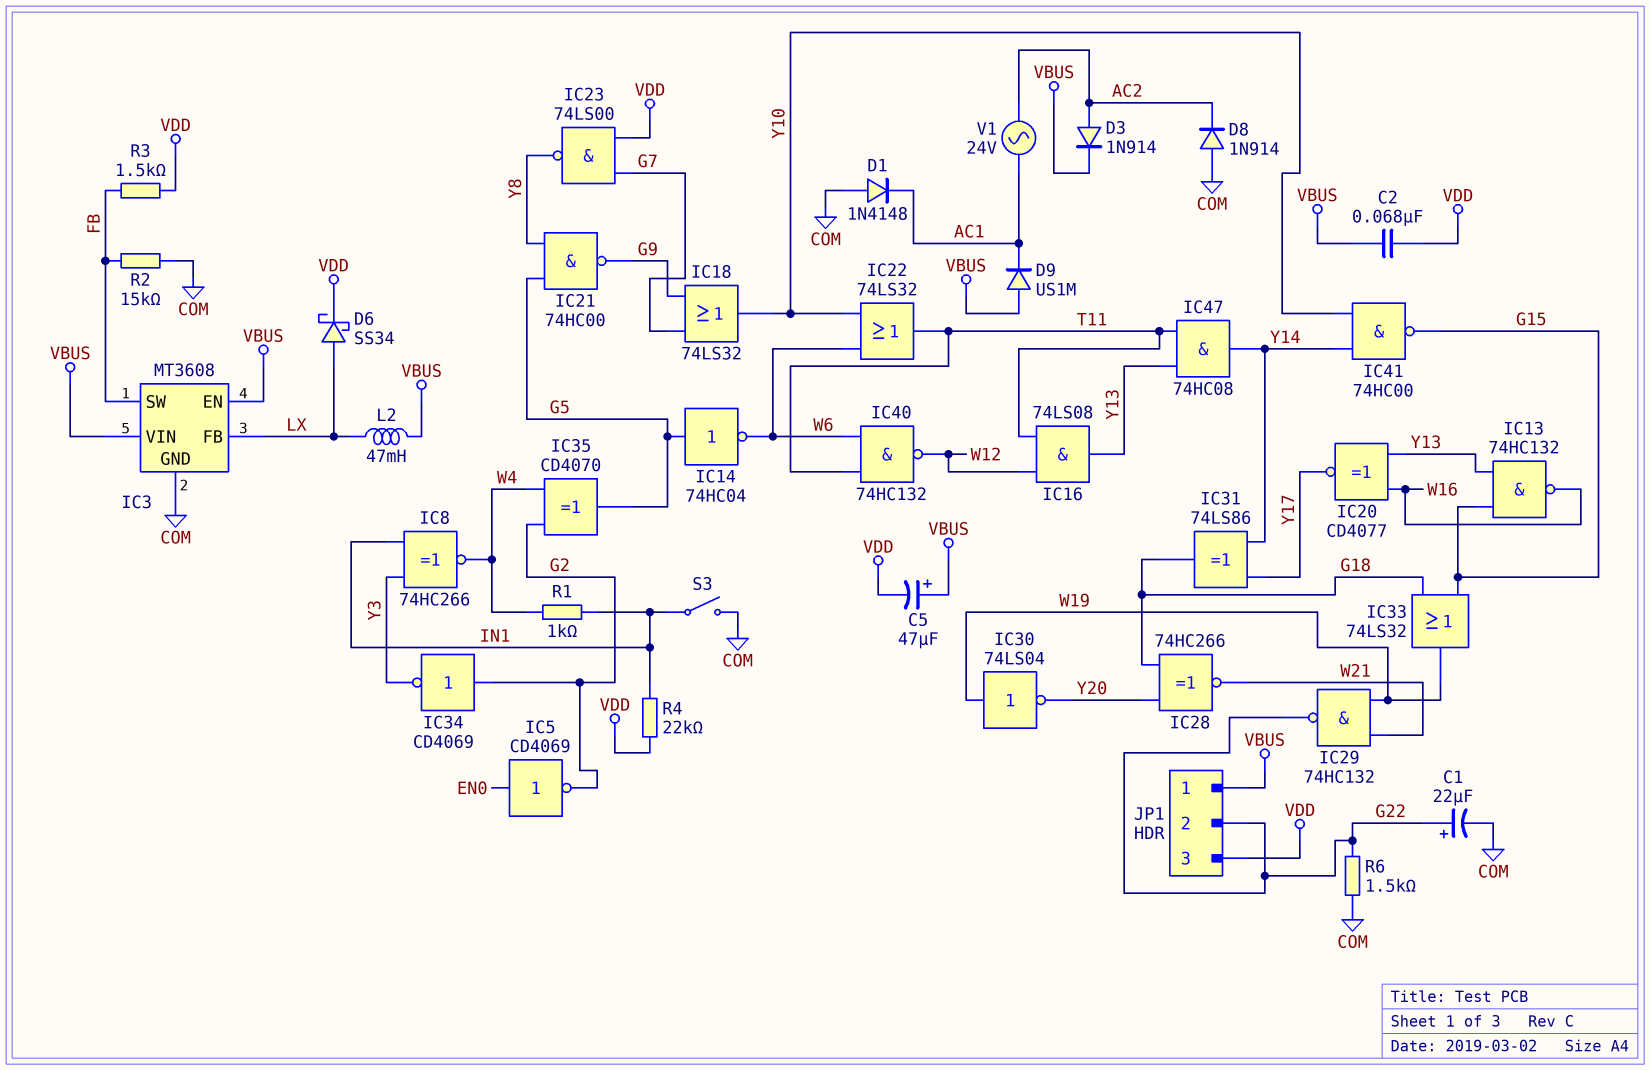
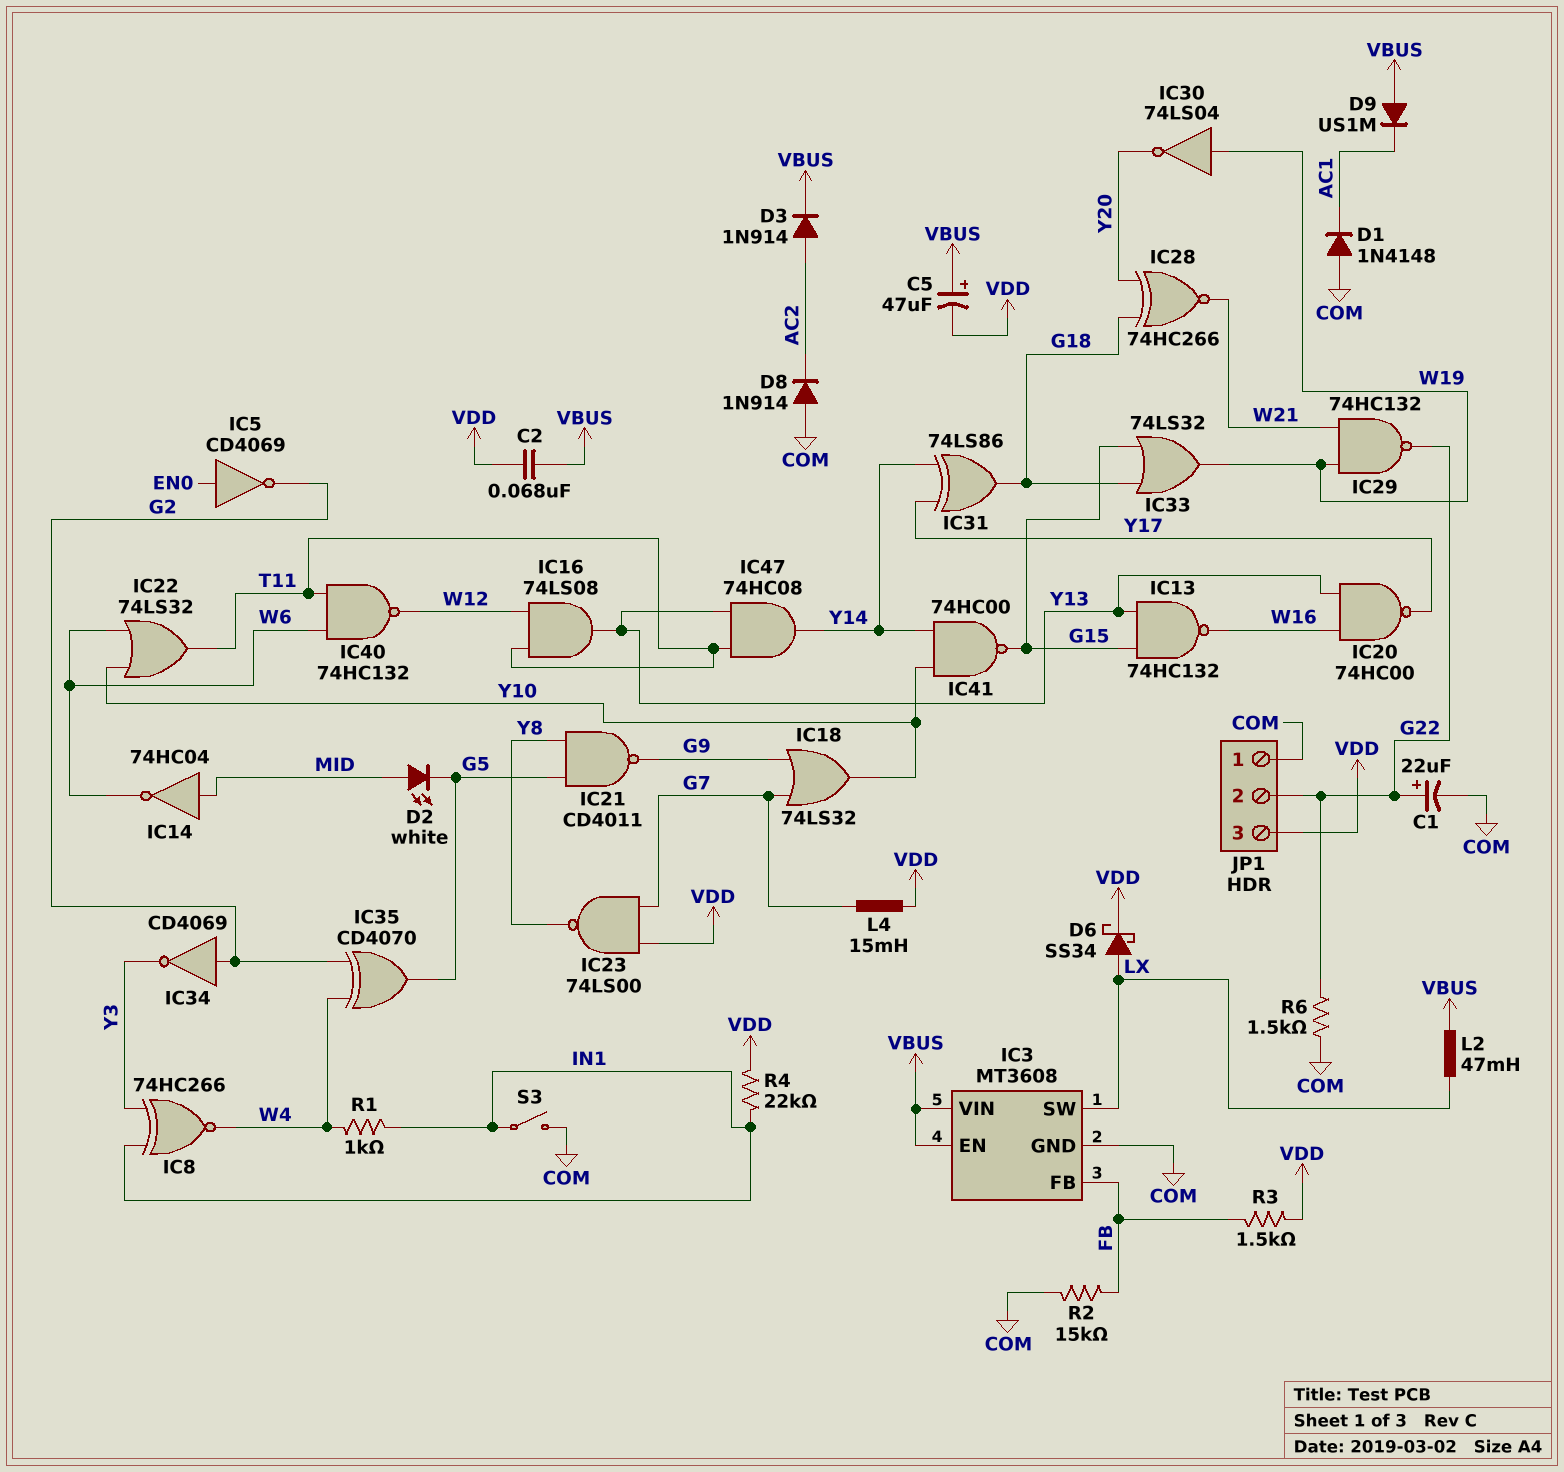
D2: none -> LED white (A MID, K G5)
IC3 pin FB: LX -> FB
IC3 pin SW: FB -> LX
IC14: NOT 74HC04 (in G5, out W6) -> NOT 74HC04 (in MID, out W6)
IC20: XNOR CD4077 (in W16, in Y13, out Y17) -> NAND 74HC00 (in W16, in Y13, out Y17)
IC21: NAND 74HC00 (in G5, in Y8, out G9) -> NAND CD4011 (in G5, in Y8, out G9)
JP1 pin 1: VBUS -> COM
L4: none -> 15mH (G7, VDD)
V1: AC 24V (AC1, AC2) -> none

